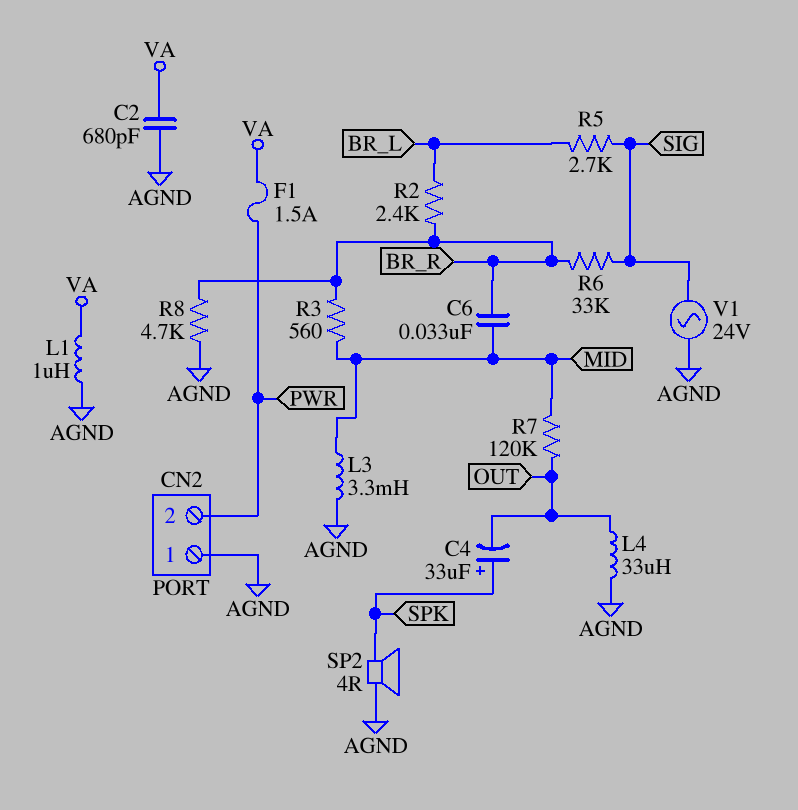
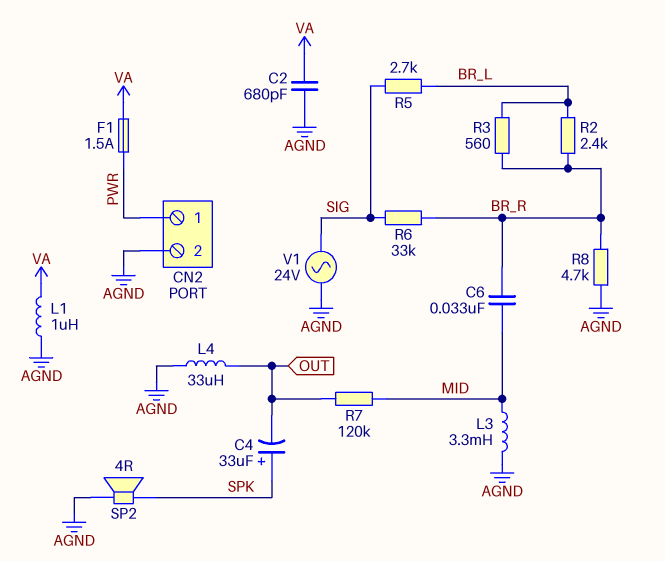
CN2 pin 1: AGND -> PWR
CN2 pin 2: PWR -> AGND
R3: 560 (BR_R, MID) -> 560 (BR_L, BR_R)

